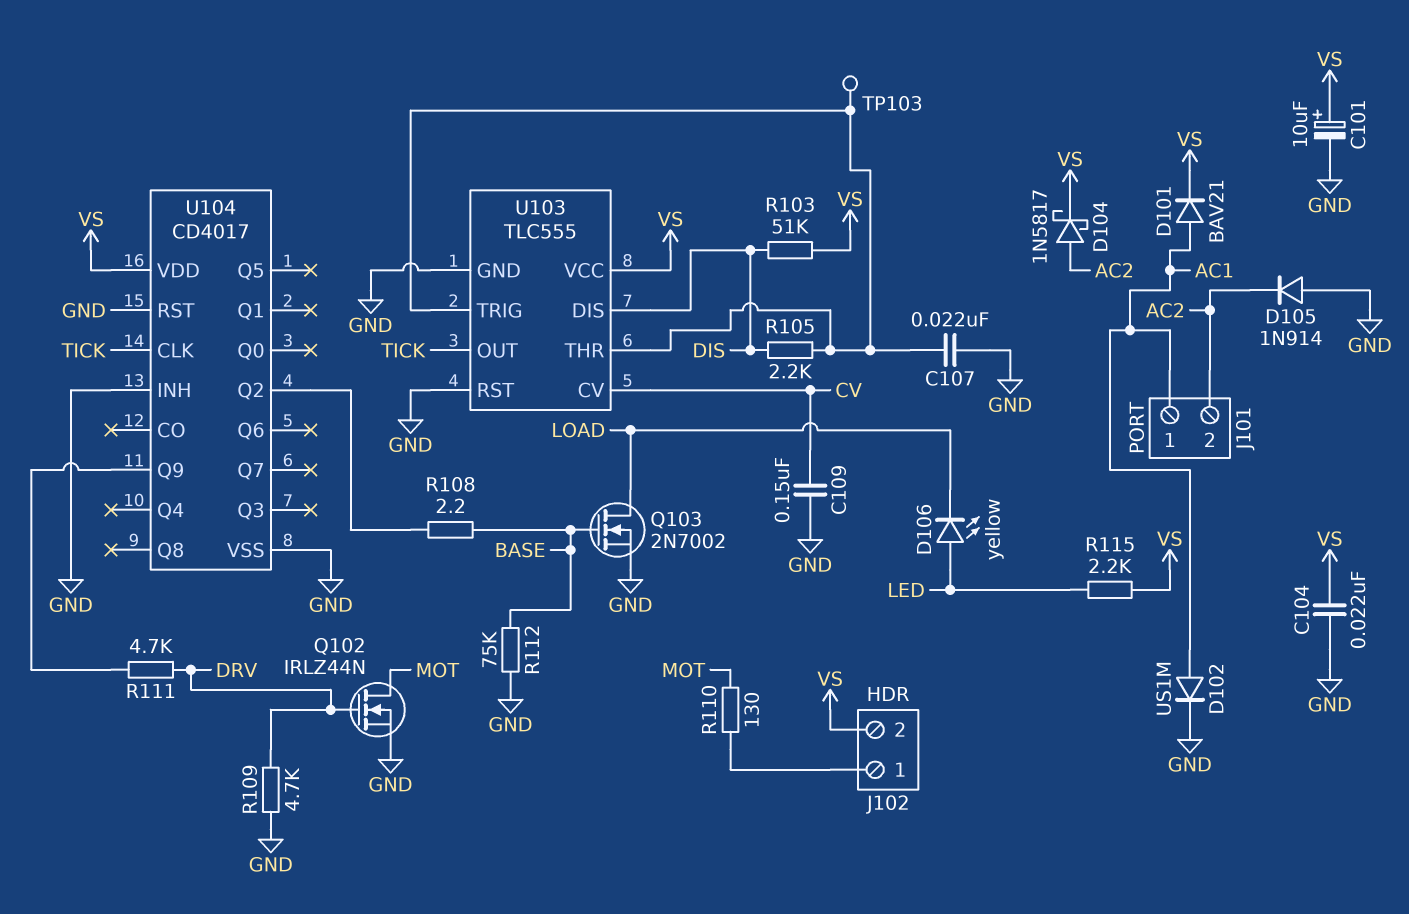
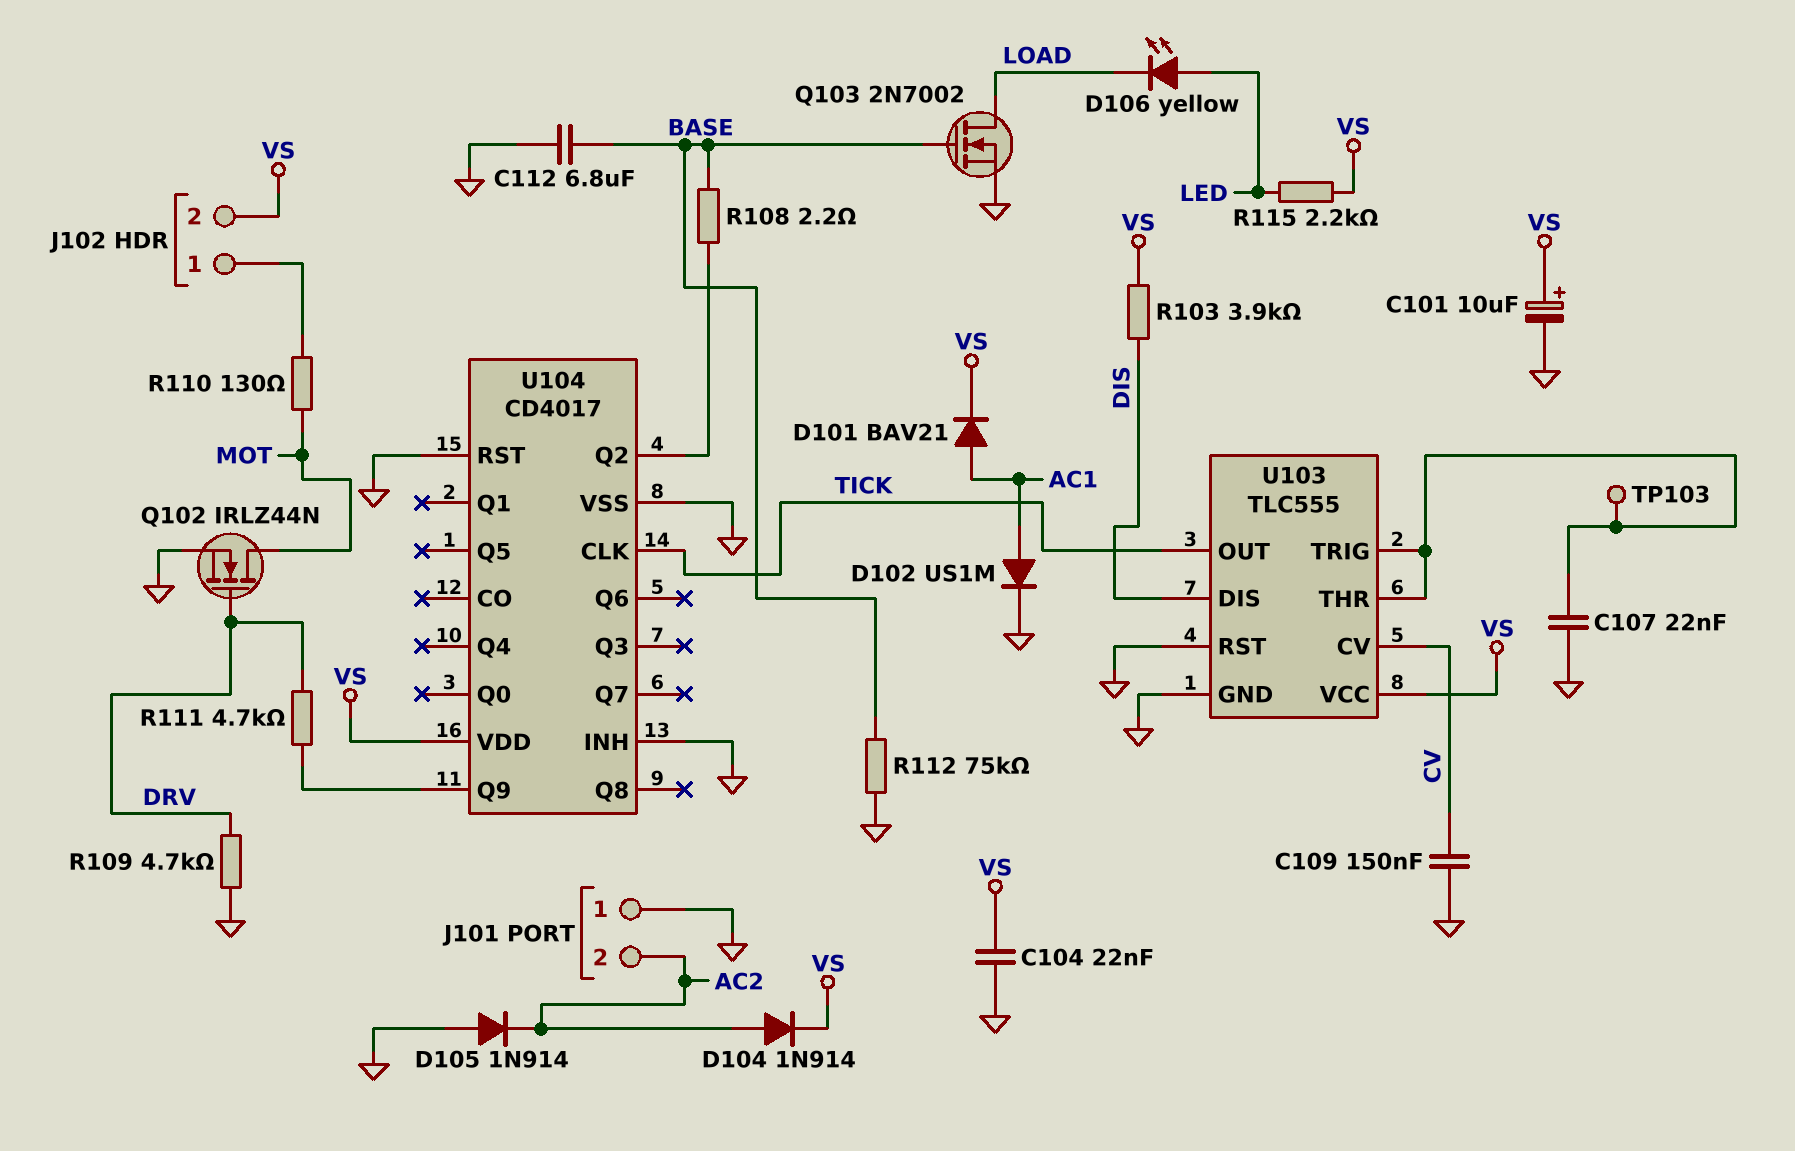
C112: none -> 6.8uF (BASE, GND)
D104: schottky 1N5817 (A AC2, K VS) -> diode 1N914 (A AC2, K VS)
J101 pin 1: AC1 -> GND
R103: 51k (DIS, VS) -> 3.9k (DIS, VS)
R105: 2.2k (DIS, U103/THR) -> none

